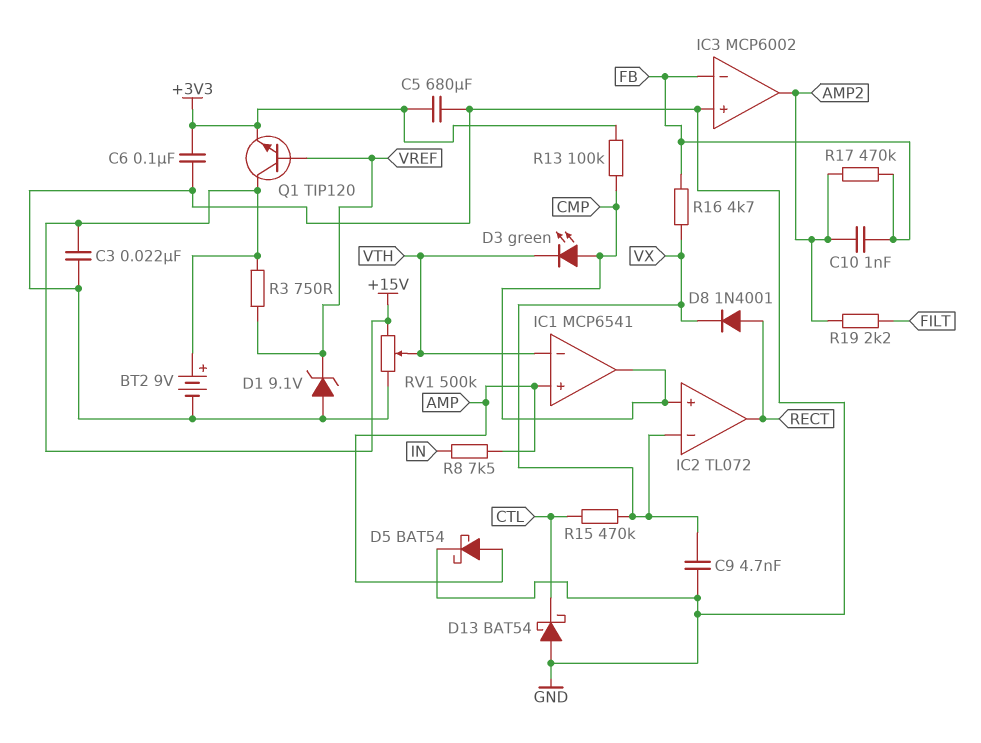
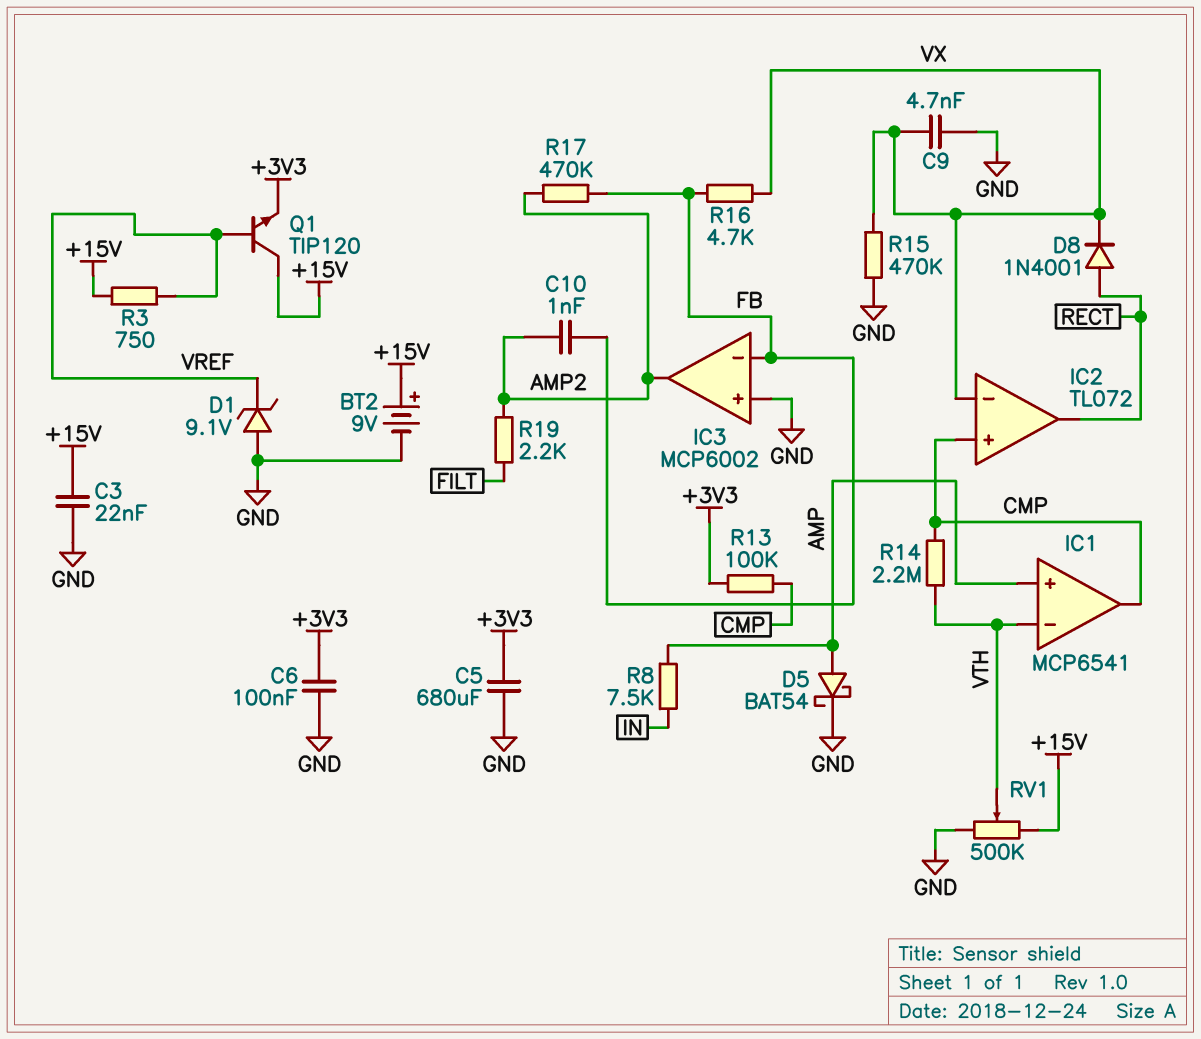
D3: LED green (A CMP, K VTH) -> none
D13: schottky BAT54 (A GND, K CTL) -> none
R14: none -> 2.2M (CMP, VTH)
R15: 470k (CTL, VX) -> 470k (GND, VX)

